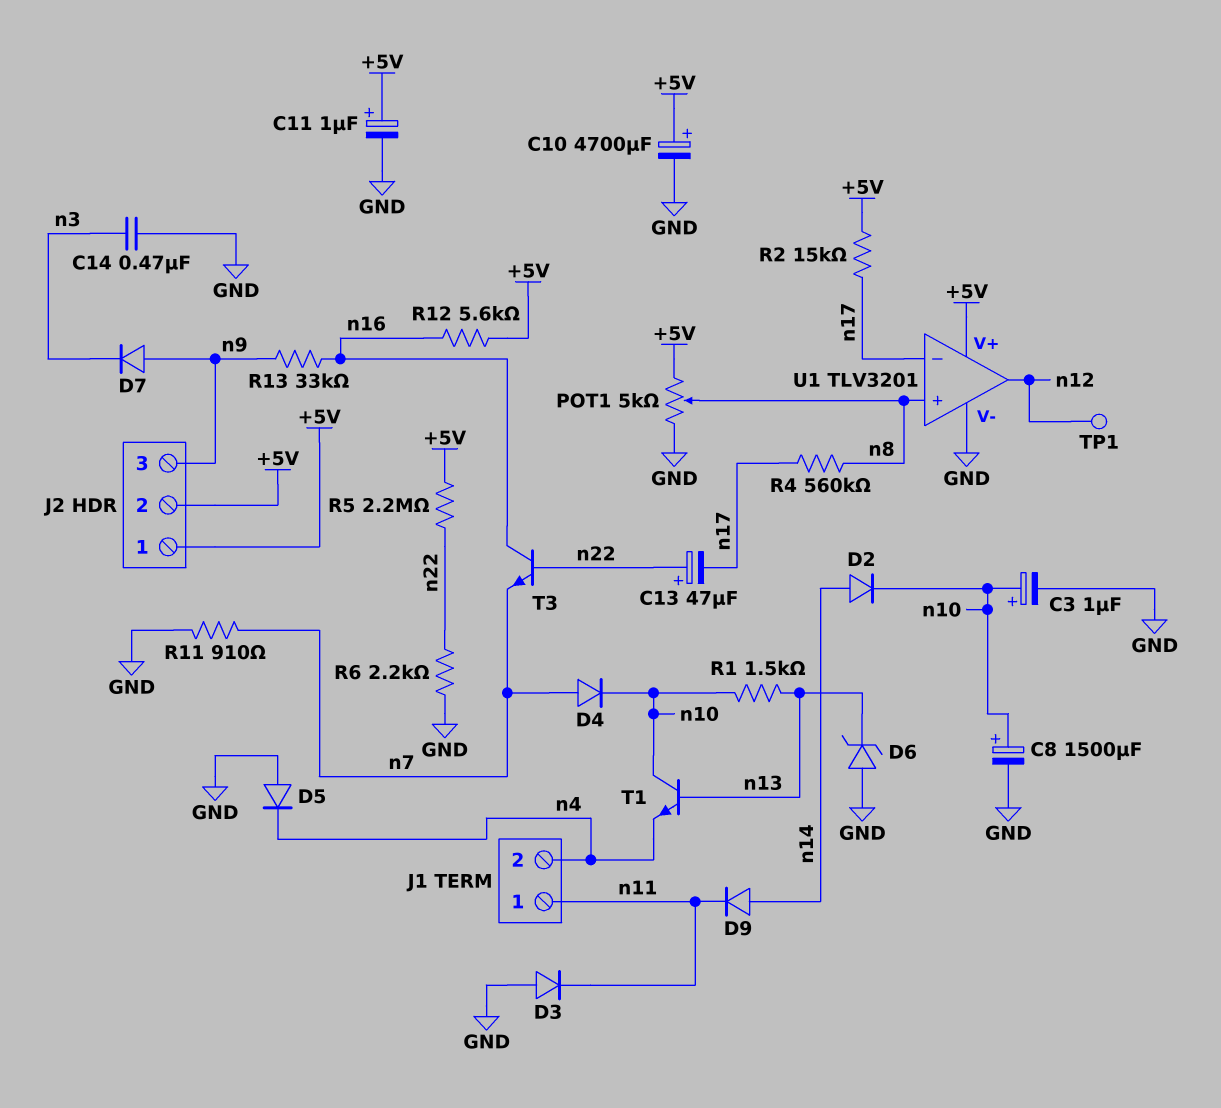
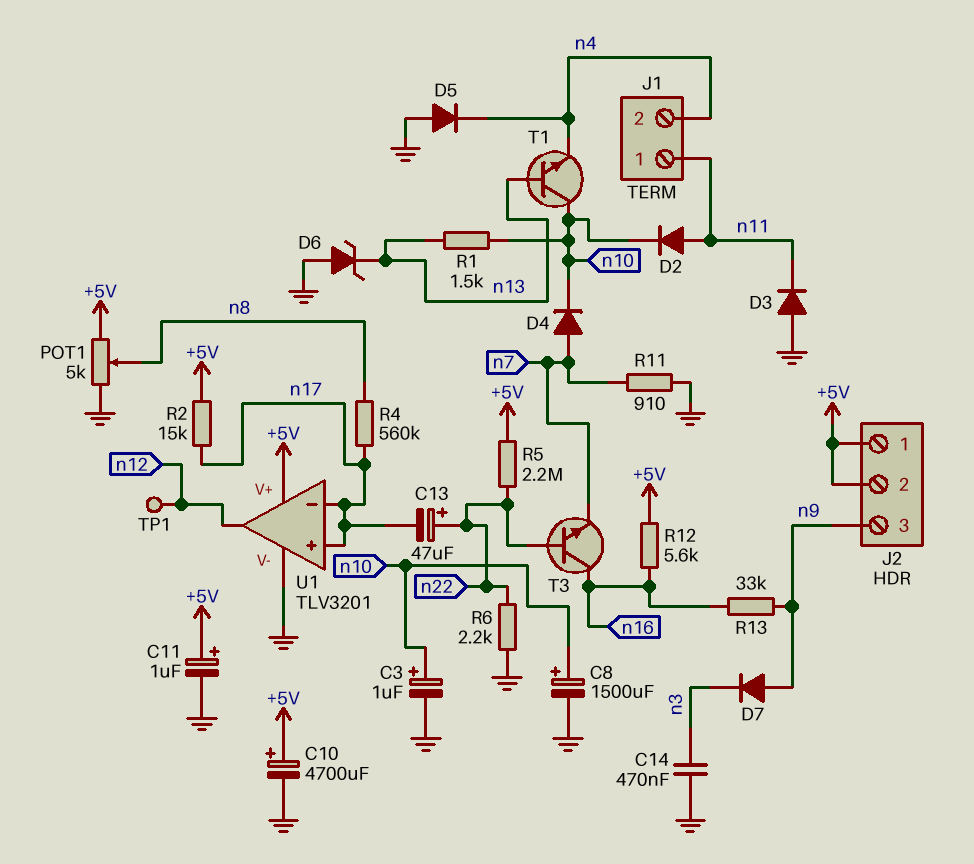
D2: diode (A n14, K n10) -> diode (A n11, K n10)
D9: diode (A n14, K n11) -> none
U1 pin in+: n8 -> n17

